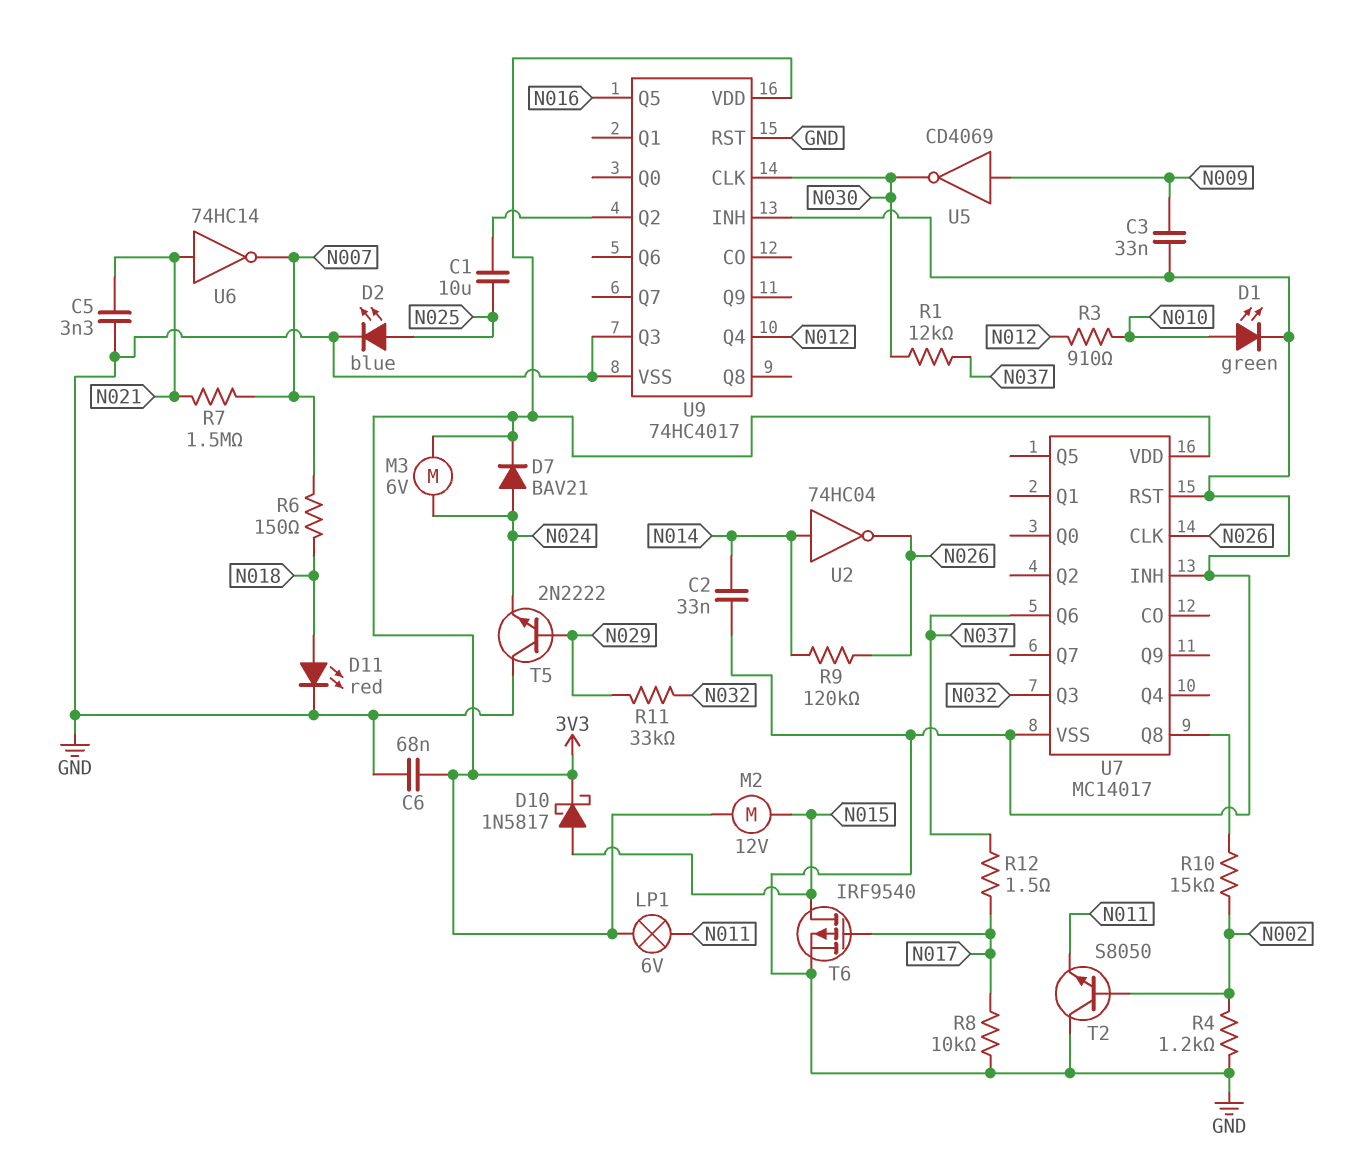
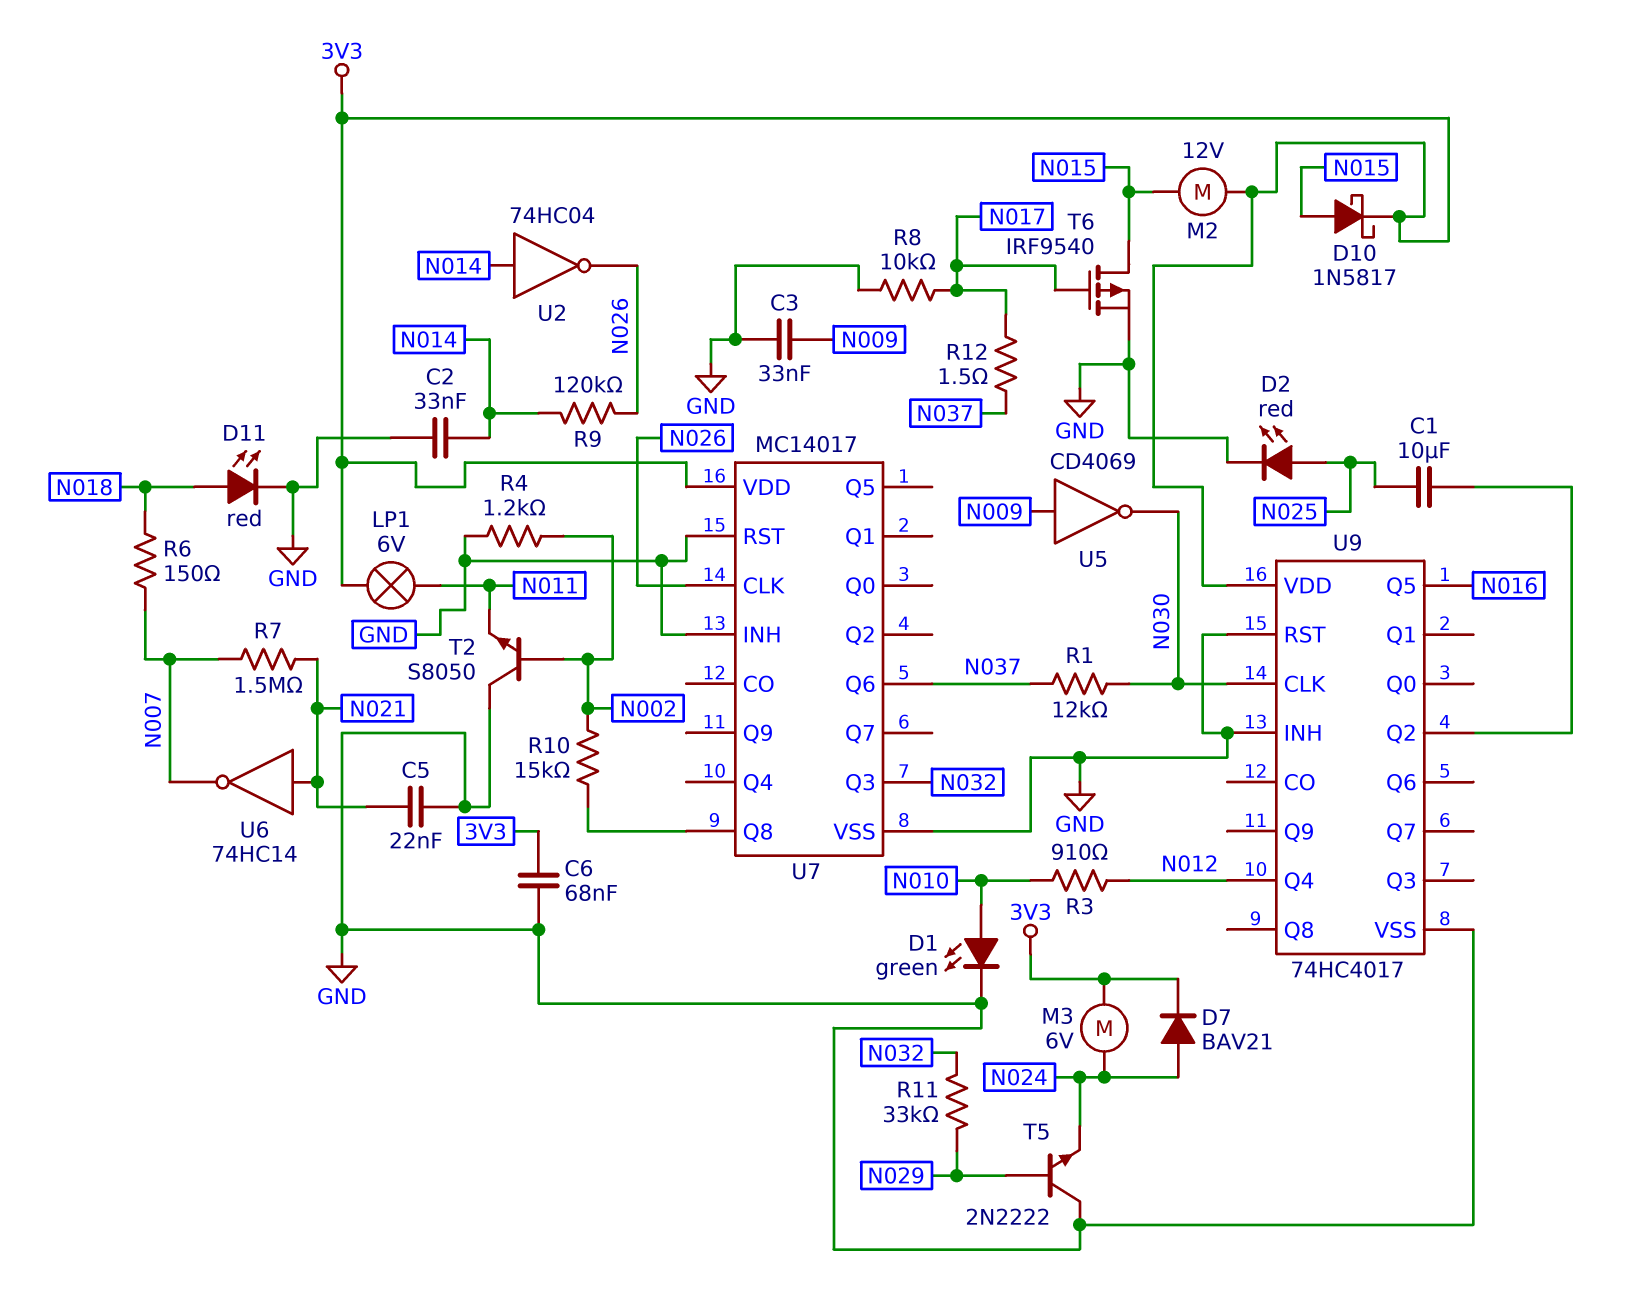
C5: 3.3nF (GND, N021) -> 22nF (GND, N021)
D2: LED blue (A N025, K GND) -> LED red (A N025, K GND)
U9 pin Q3: GND -> none

